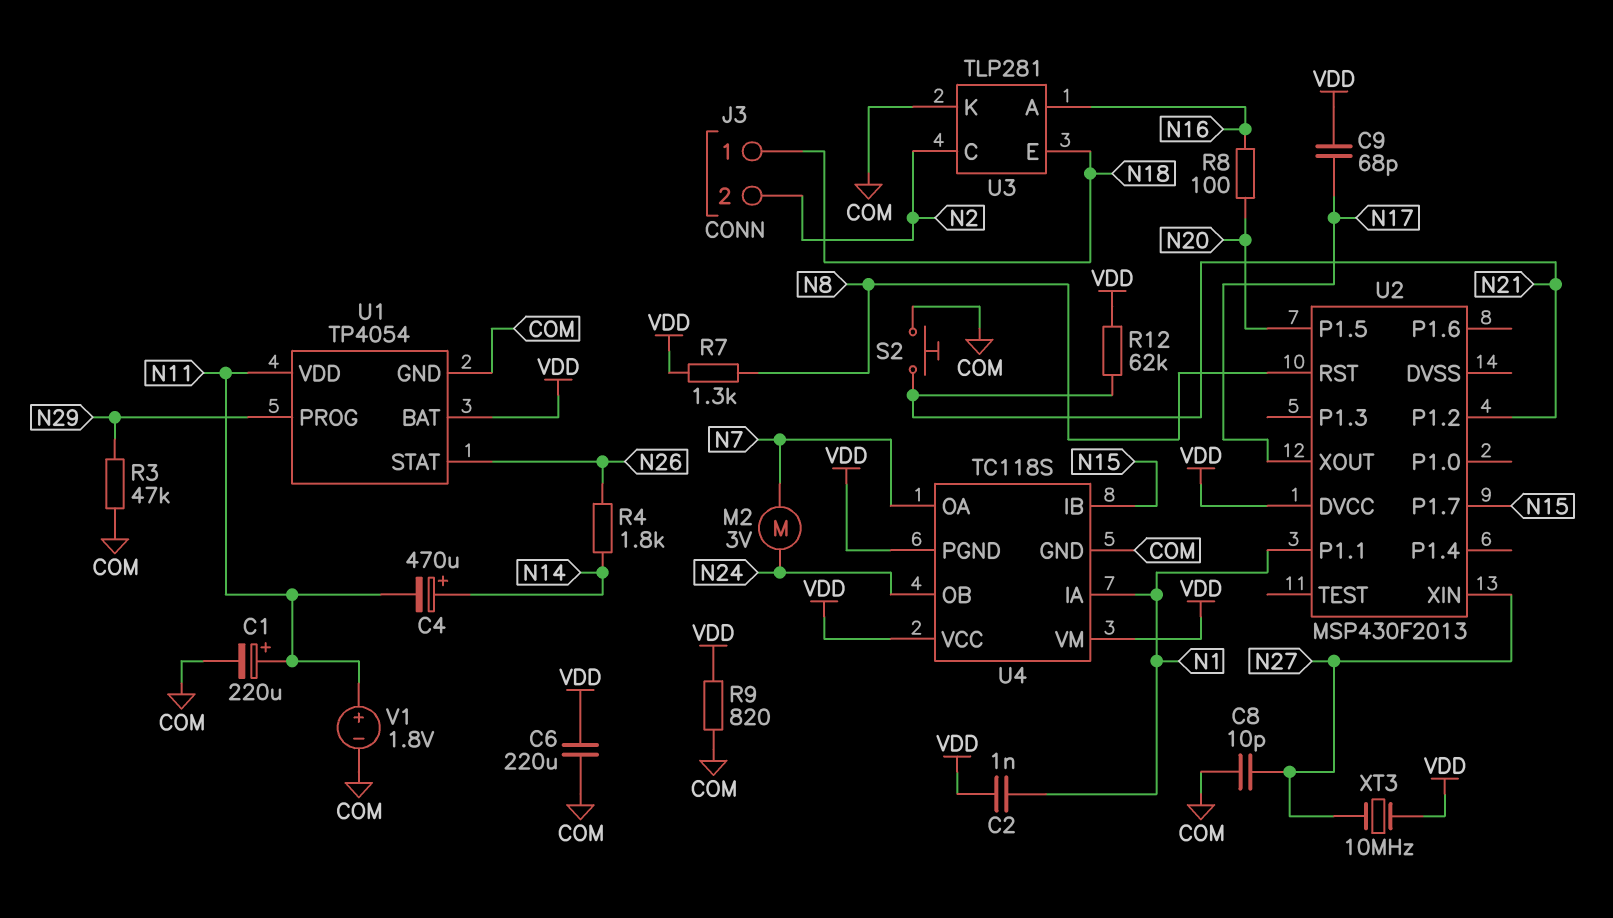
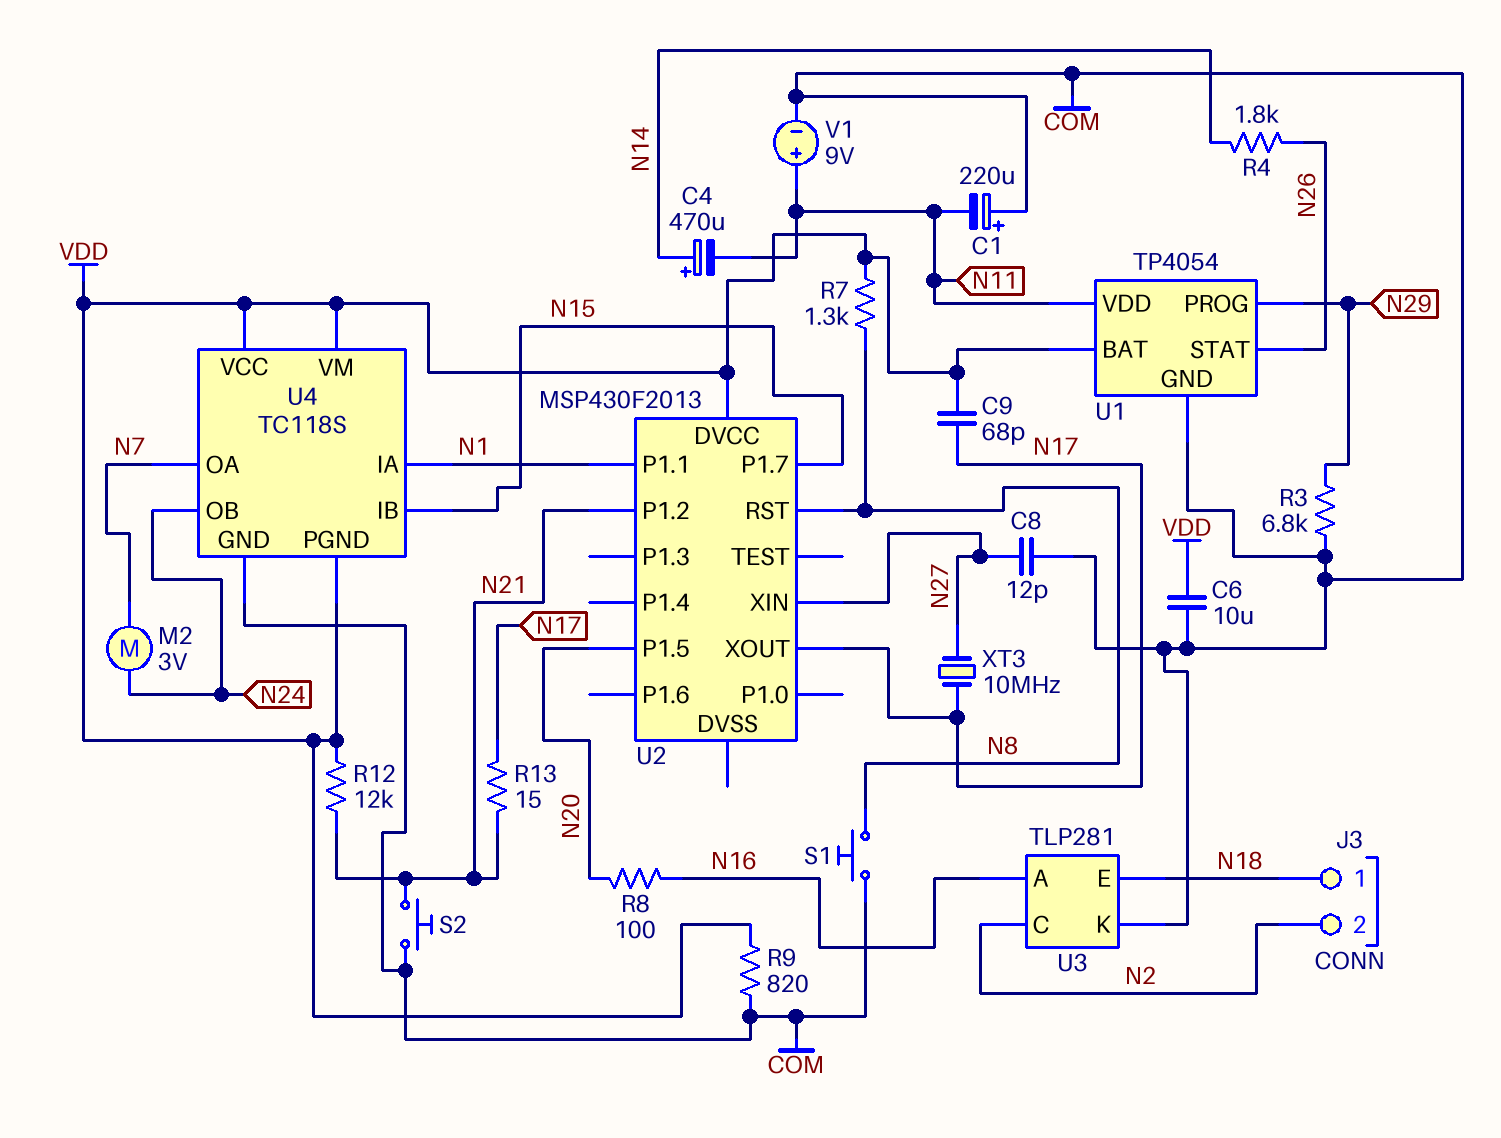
C1: 220uF (plus N11, minus COM) -> 220uF (plus COM, minus N11)
C2: 1nF (N1, VDD) -> none
C6: 220uF (COM, VDD) -> 10uF (COM, VDD)
C8: 10pF (COM, N27) -> 12pF (COM, N27)
R3: 47k (COM, N29) -> 6.8k (COM, N29)
R12: 62k (N21, VDD) -> 12k (N21, VDD)
R13: none -> 15 (N17, N21)
S1: none -> button (COM, N8)
V1: 1.8V (plus N11, minus COM) -> 9V (plus N11, minus COM)
XT3: 10MHz (N27, VDD) -> 10MHz (N17, N27)

